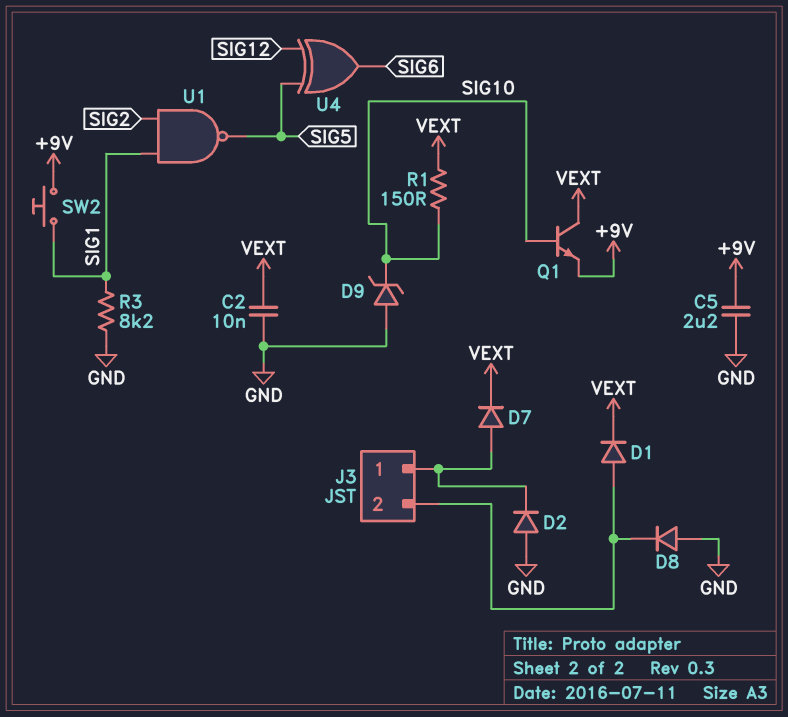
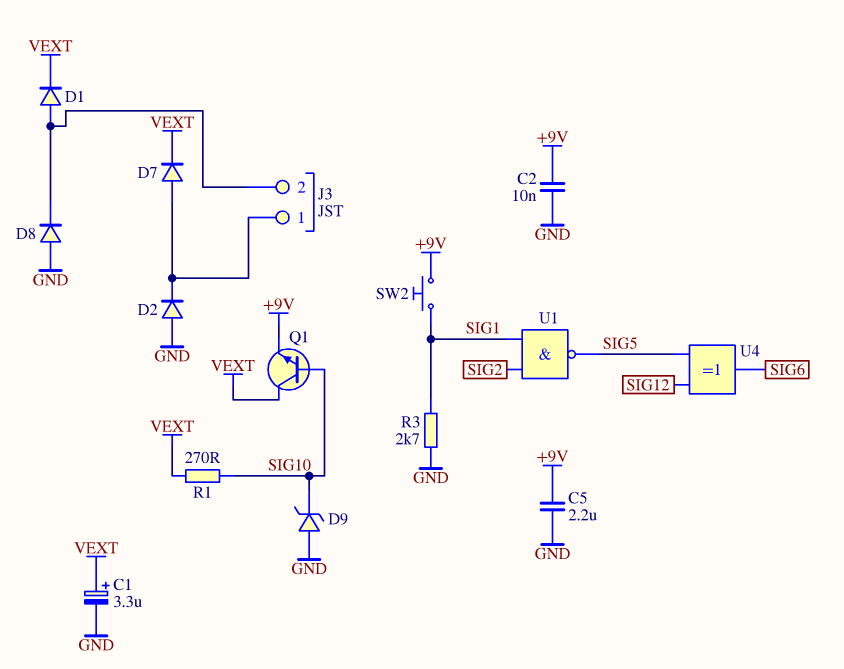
C1: none -> 3.3uF (plus VEXT, minus GND)
C2: 10nF (GND, VEXT) -> 10nF (+9V, GND)
R1: 150 (SIG10, VEXT) -> 270 (SIG10, VEXT)
R3: 8.2k (GND, SIG1) -> 2.7k (GND, SIG1)

